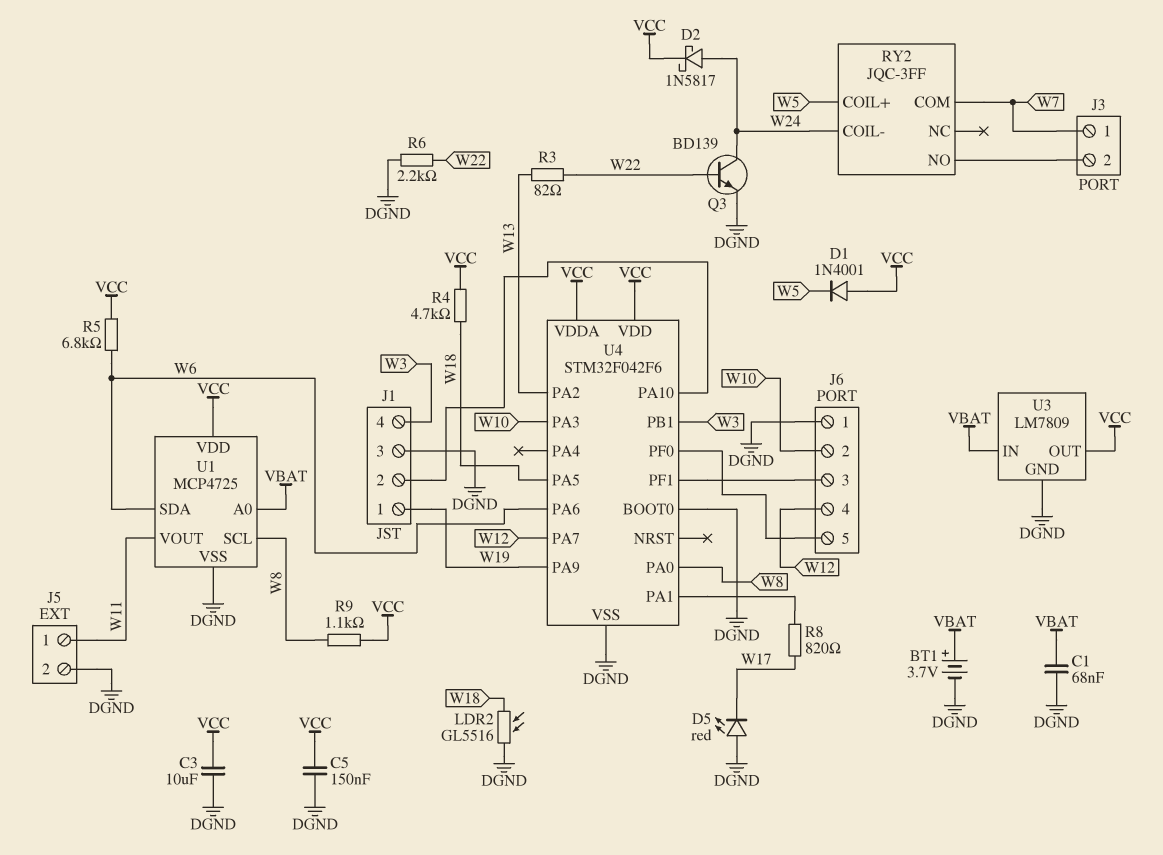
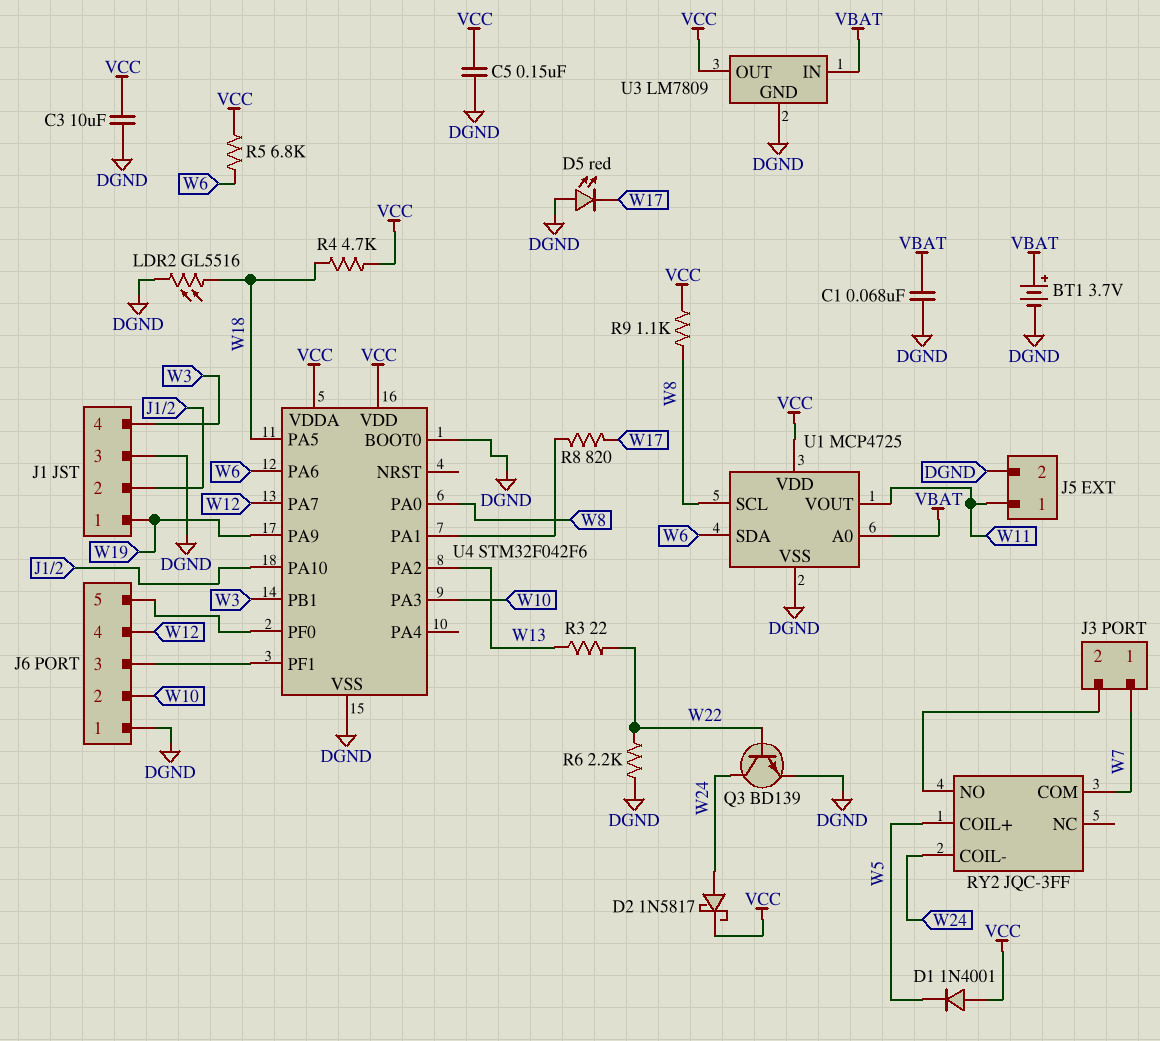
R3: 82 (W13, W22) -> 22 (W13, W22)

